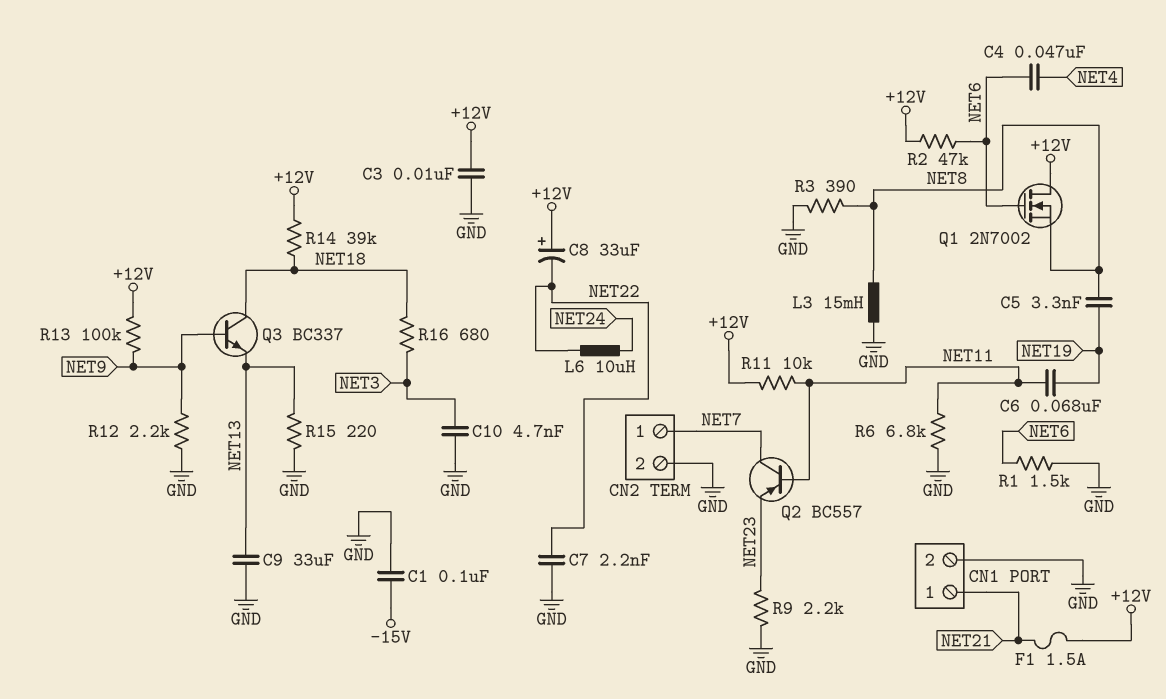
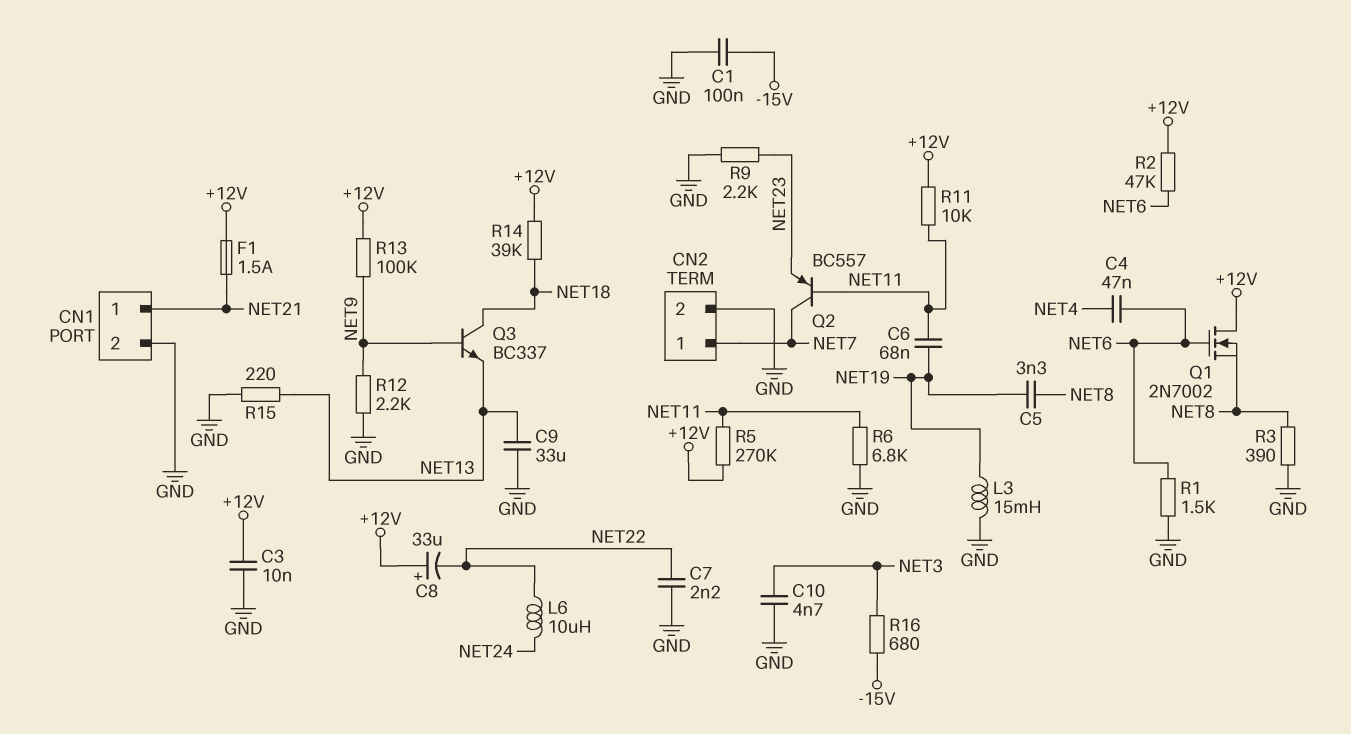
L3: 15mH (GND, NET8) -> 15mH (GND, NET19)
R5: none -> 270k (+12V, NET11)
R16: 680 (NET3, NET18) -> 680 (-15V, NET3)

